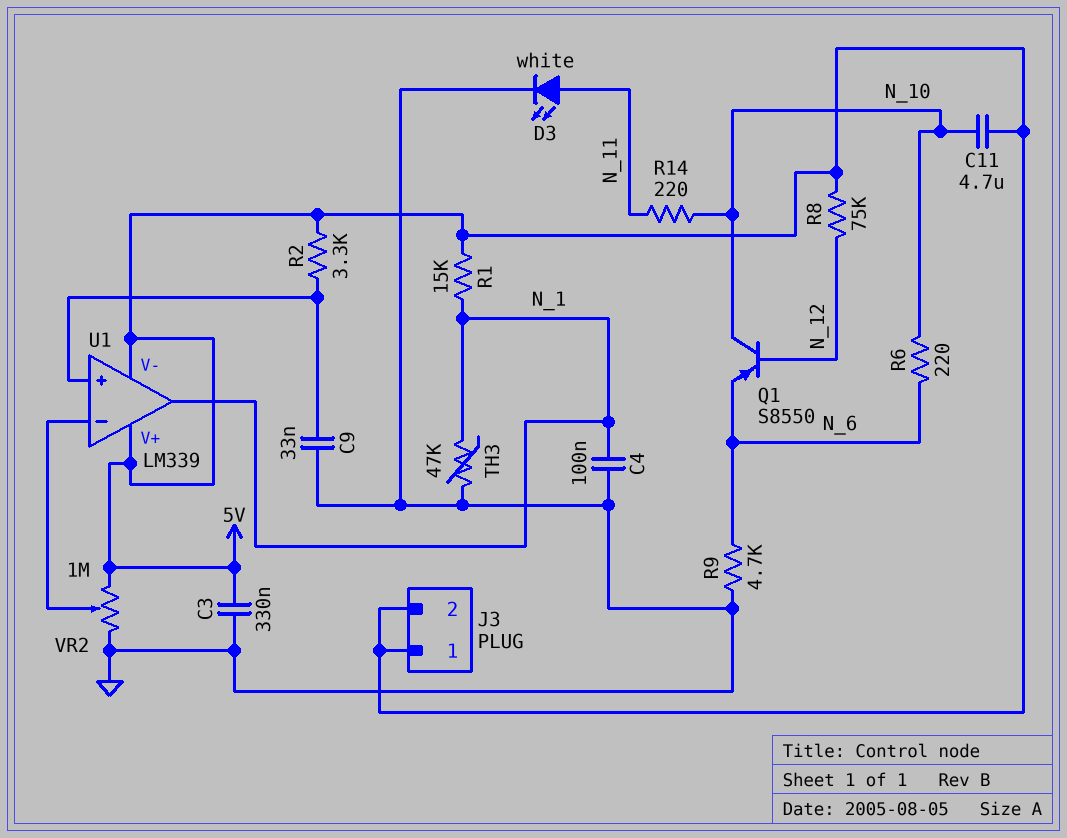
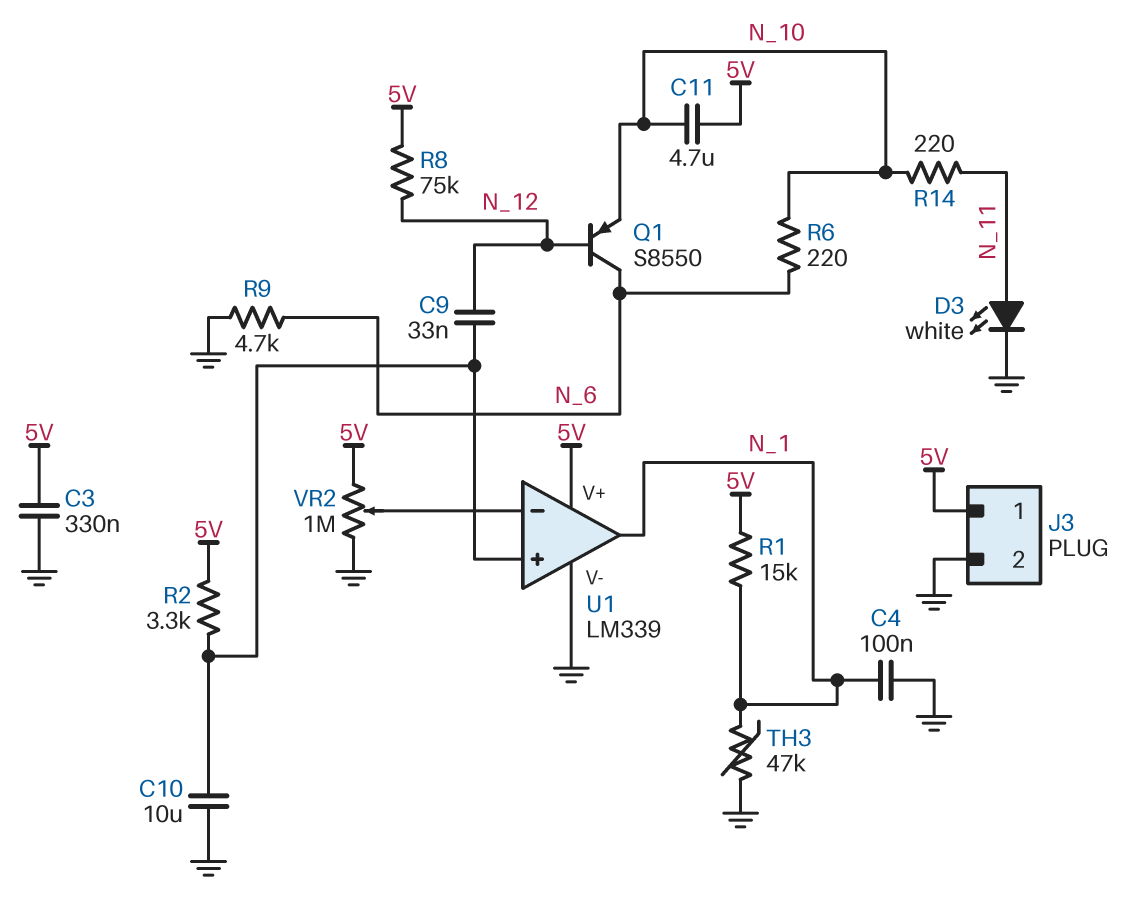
C9: 33nF (GND, U1/in+) -> 33nF (N_12, U1/in+)
C10: none -> 10uF (GND, U1/in+)
J3 pin 2: 5V -> GND
Q1: PNP S8550 (B N_12, C N_10, E N_6) -> PNP S8550 (B N_12, C N_6, E N_10)
U1 pin V-: 5V -> GND

